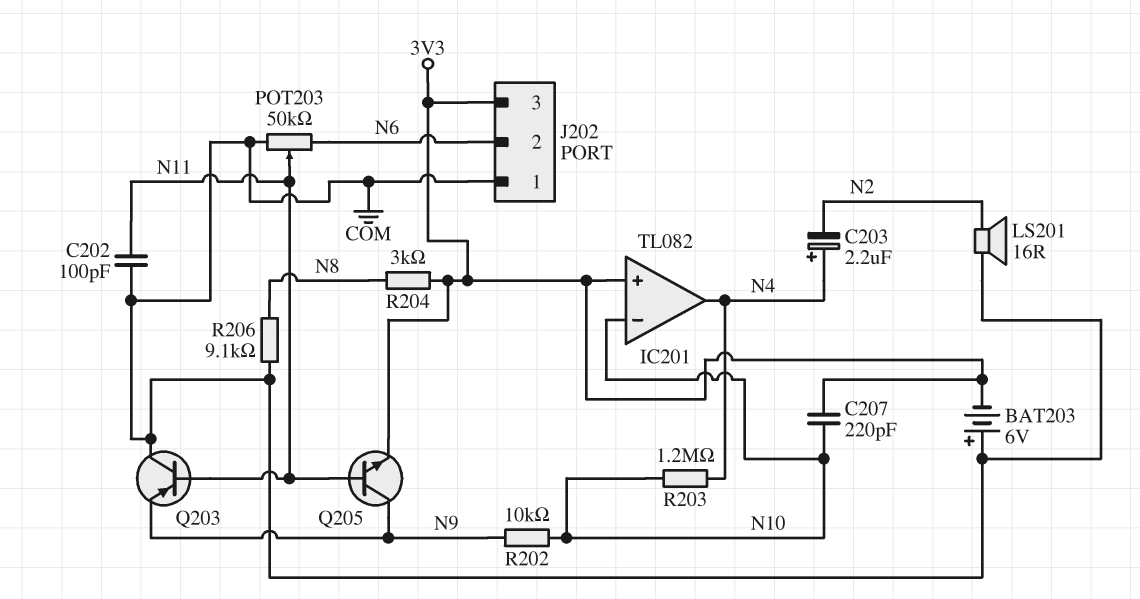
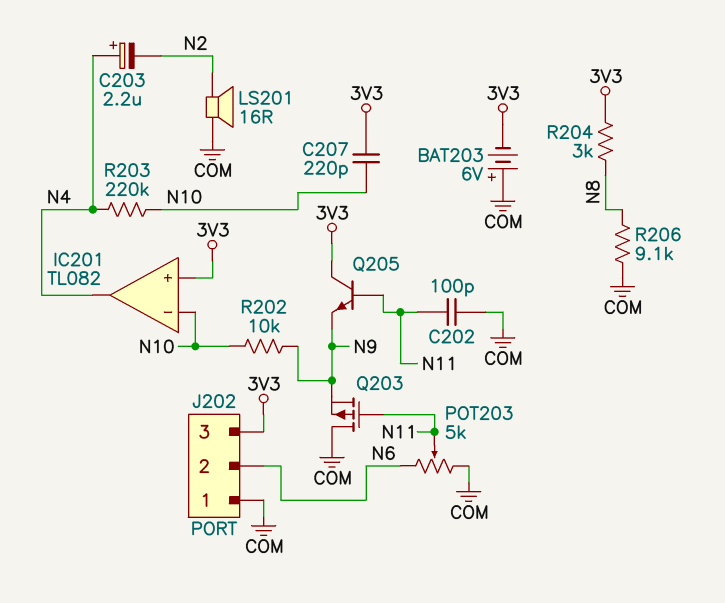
POT203: 50k (COM, N6, wiper N11) -> 5k (COM, N6, wiper N11)
Q203: PNP (B N11, C COM, E N9) -> PMOS (G N11, D COM, S N9)
Q205: NPN (B N11, C N9, E 3V3) -> NPN (B N11, C 3V3, E N9)
R203: 1.2M (N4, N10) -> 220k (N4, N10)

